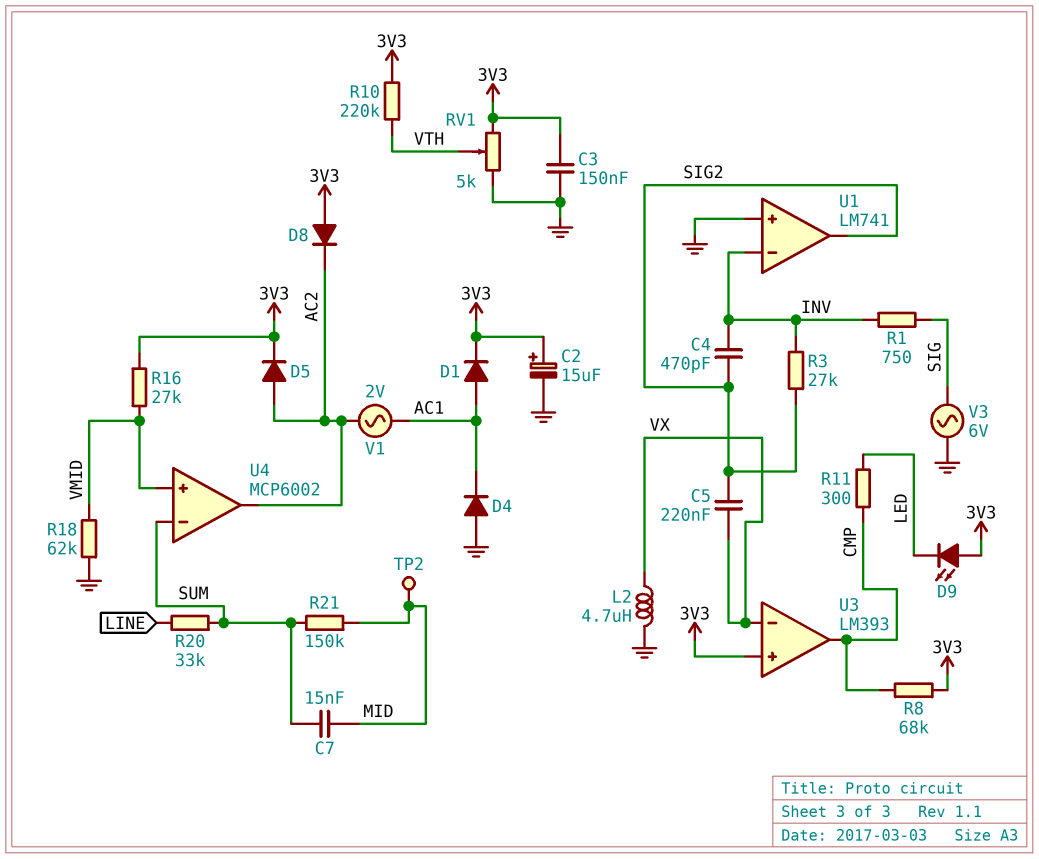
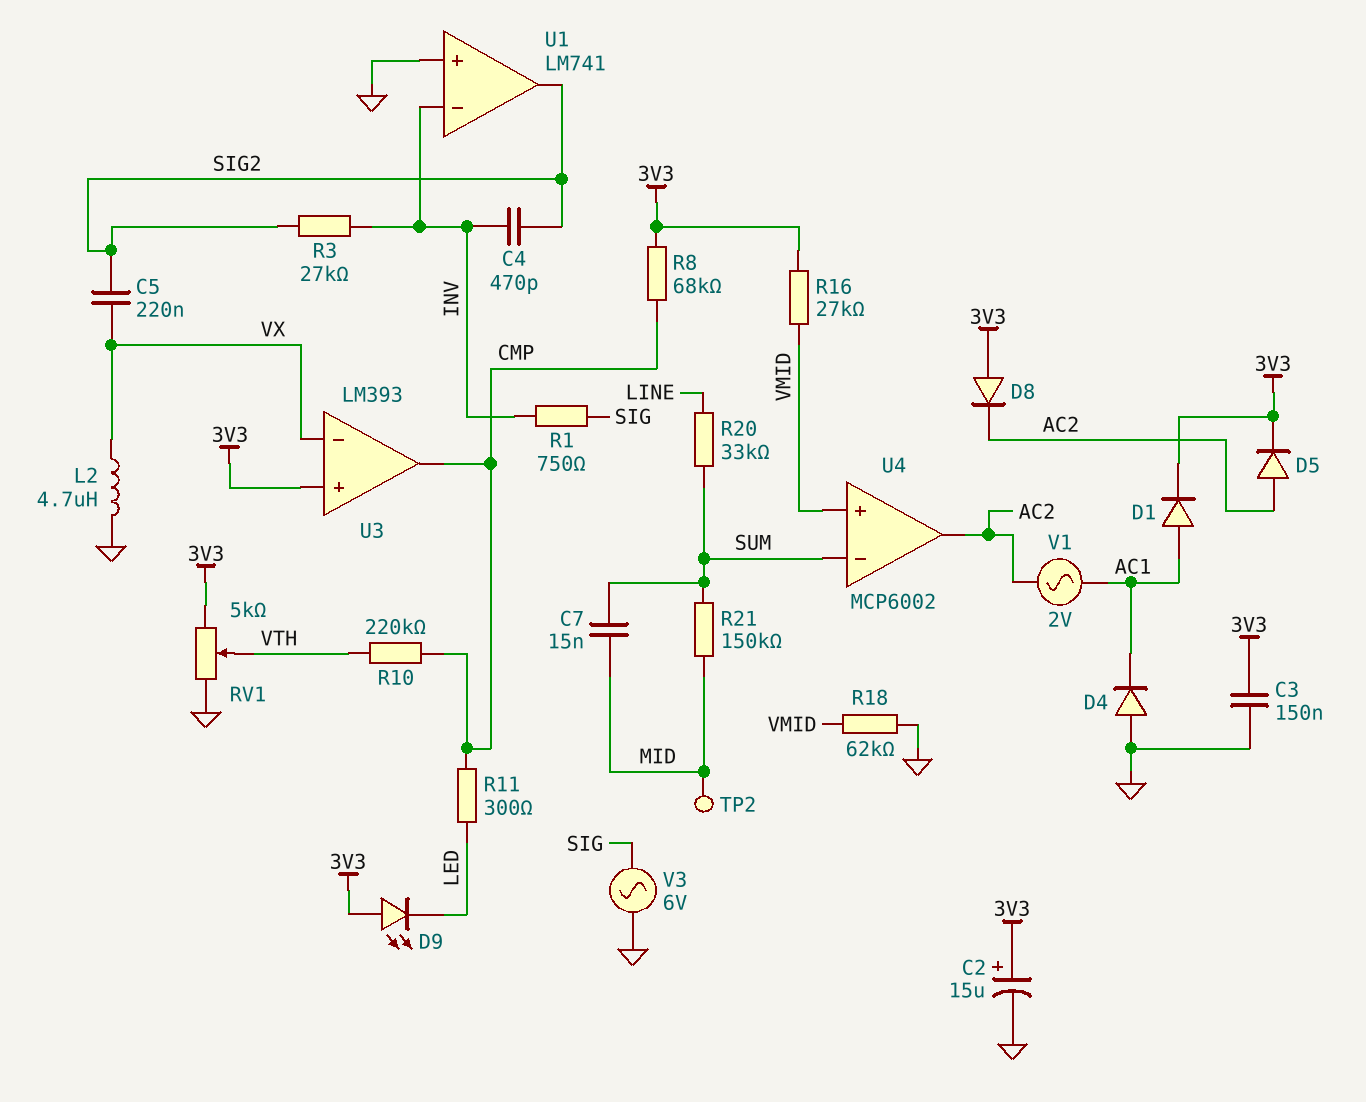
R10: 220k (3V3, VTH) -> 220k (CMP, VTH)

